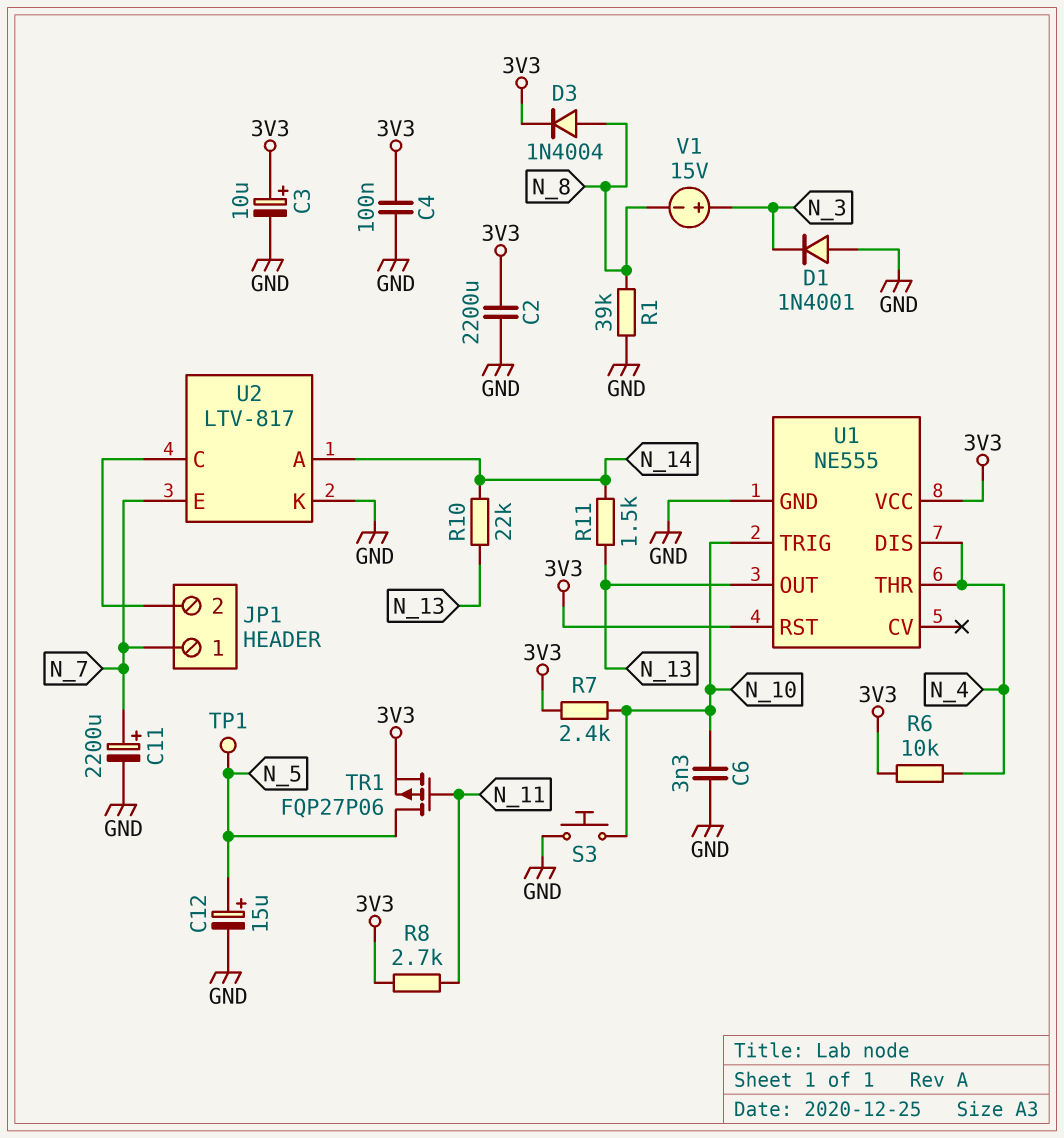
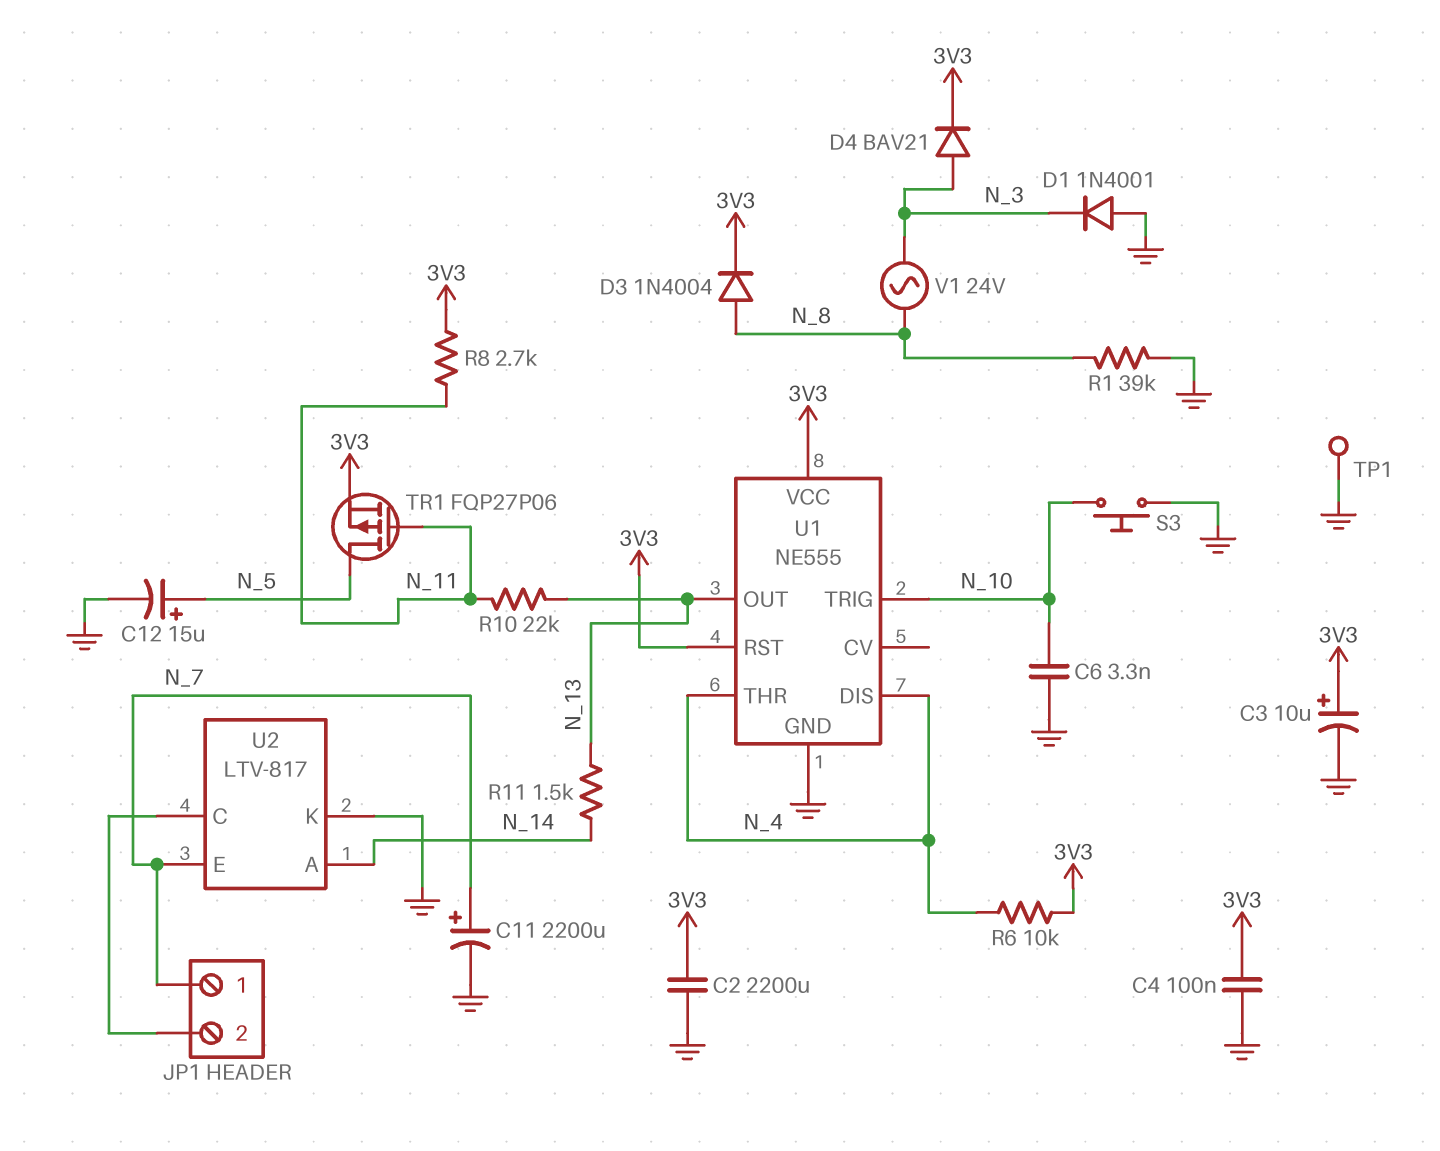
D4: none -> diode BAV21 (A N_3, K 3V3)
R7: 2.4k (3V3, N_10) -> none
R10: 22k (N_13, N_14) -> 22k (N_11, N_13)
TP1: test point (N_5) -> test point (GND)
V1: 15V (plus N_3, minus N_8) -> AC 24V (N_3, N_8)

